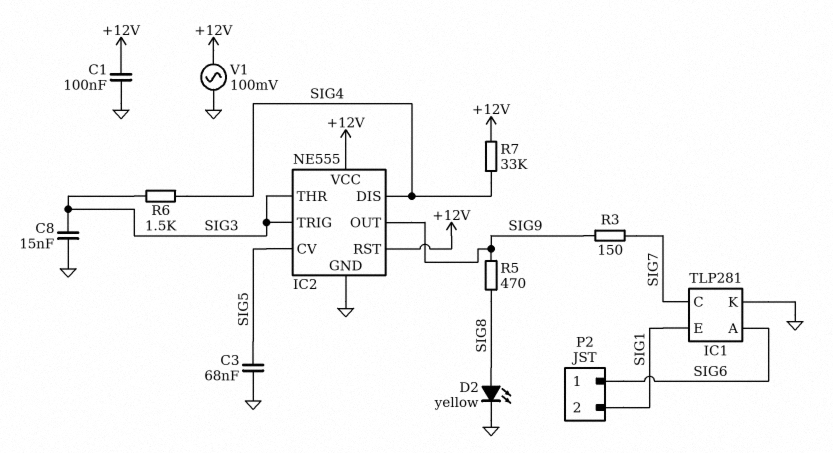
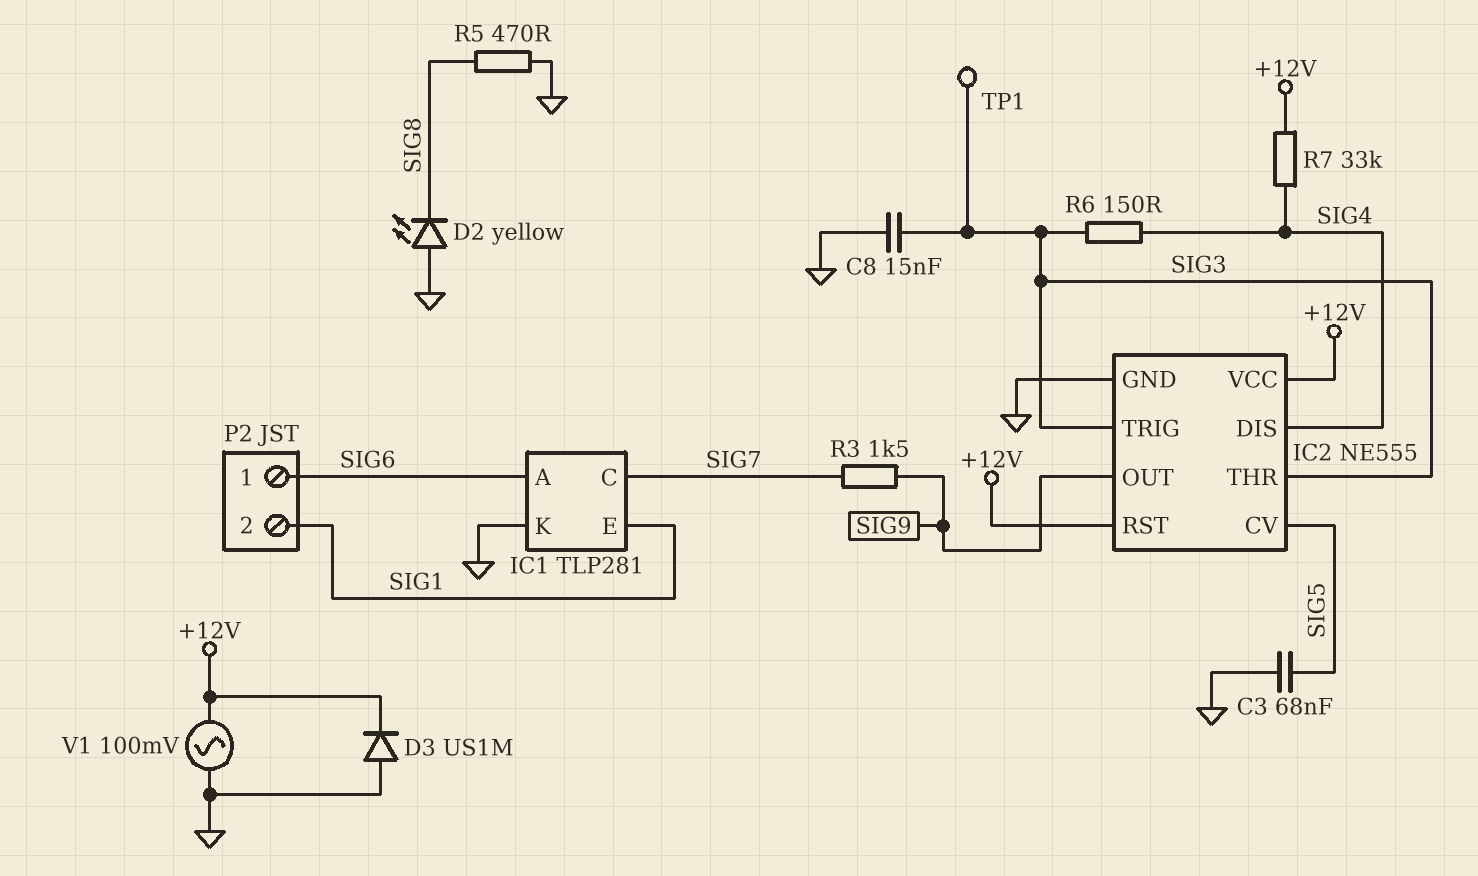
C1: 100nF (+12V, GND) -> none
D2: LED yellow (A SIG8, K GND) -> LED yellow (A GND, K SIG8)
D3: none -> diode US1M (A GND, K +12V)
R3: 150 (SIG7, SIG9) -> 1.5k (SIG7, SIG9)
R5: 470 (SIG8, SIG9) -> 470 (GND, SIG8)
R6: 1.5k (SIG3, SIG4) -> 150 (SIG3, SIG4)
TP1: none -> test point (SIG3)

